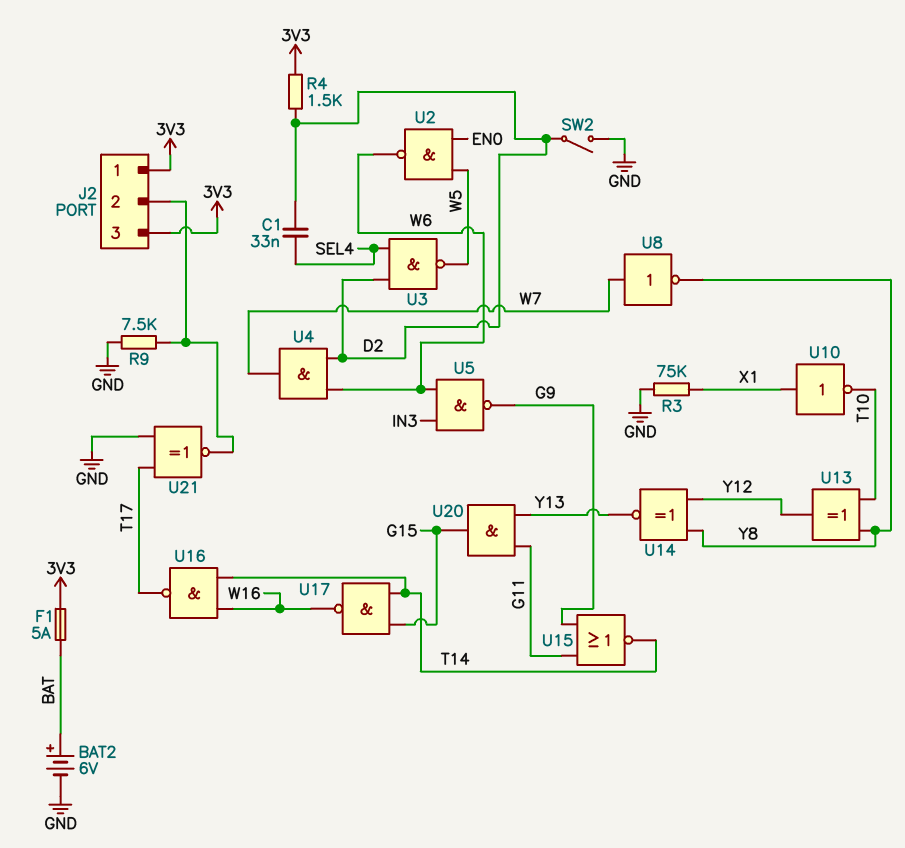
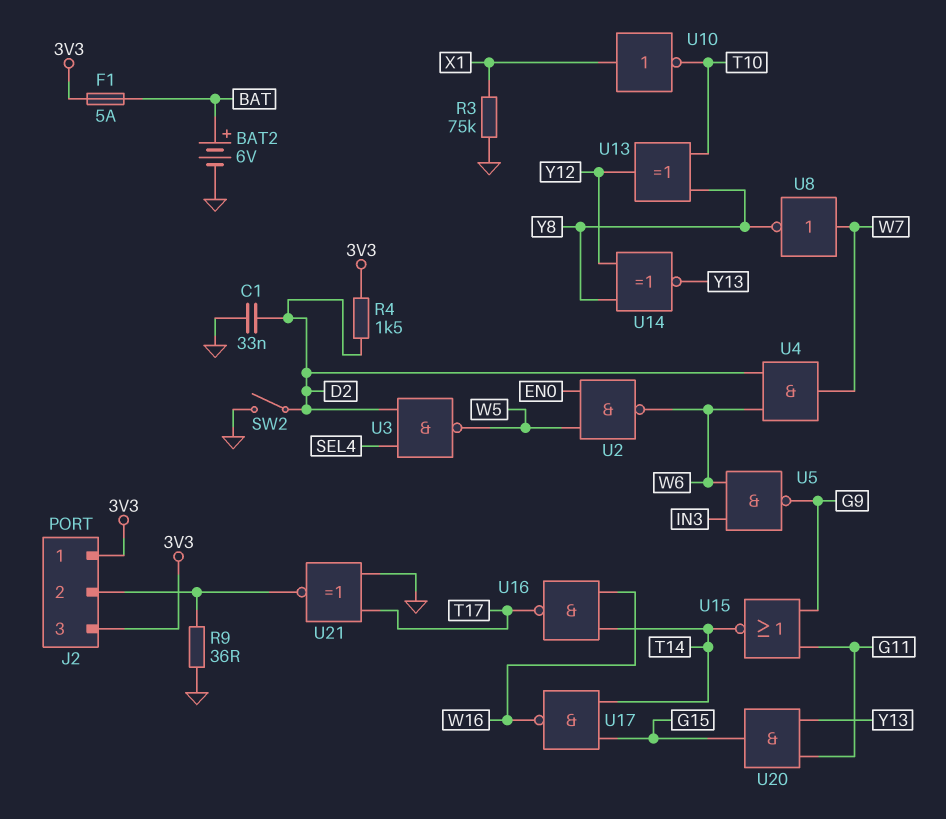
C1: 33nF (D2, SEL4) -> 33nF (D2, GND)
R9: 7.5k (GND, J2/2) -> 36 (GND, J2/2)

